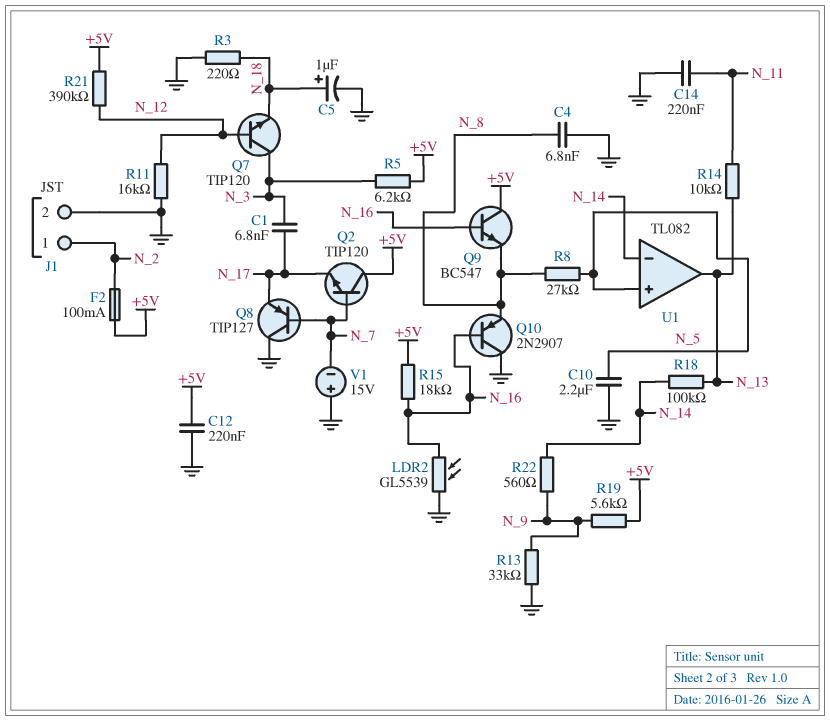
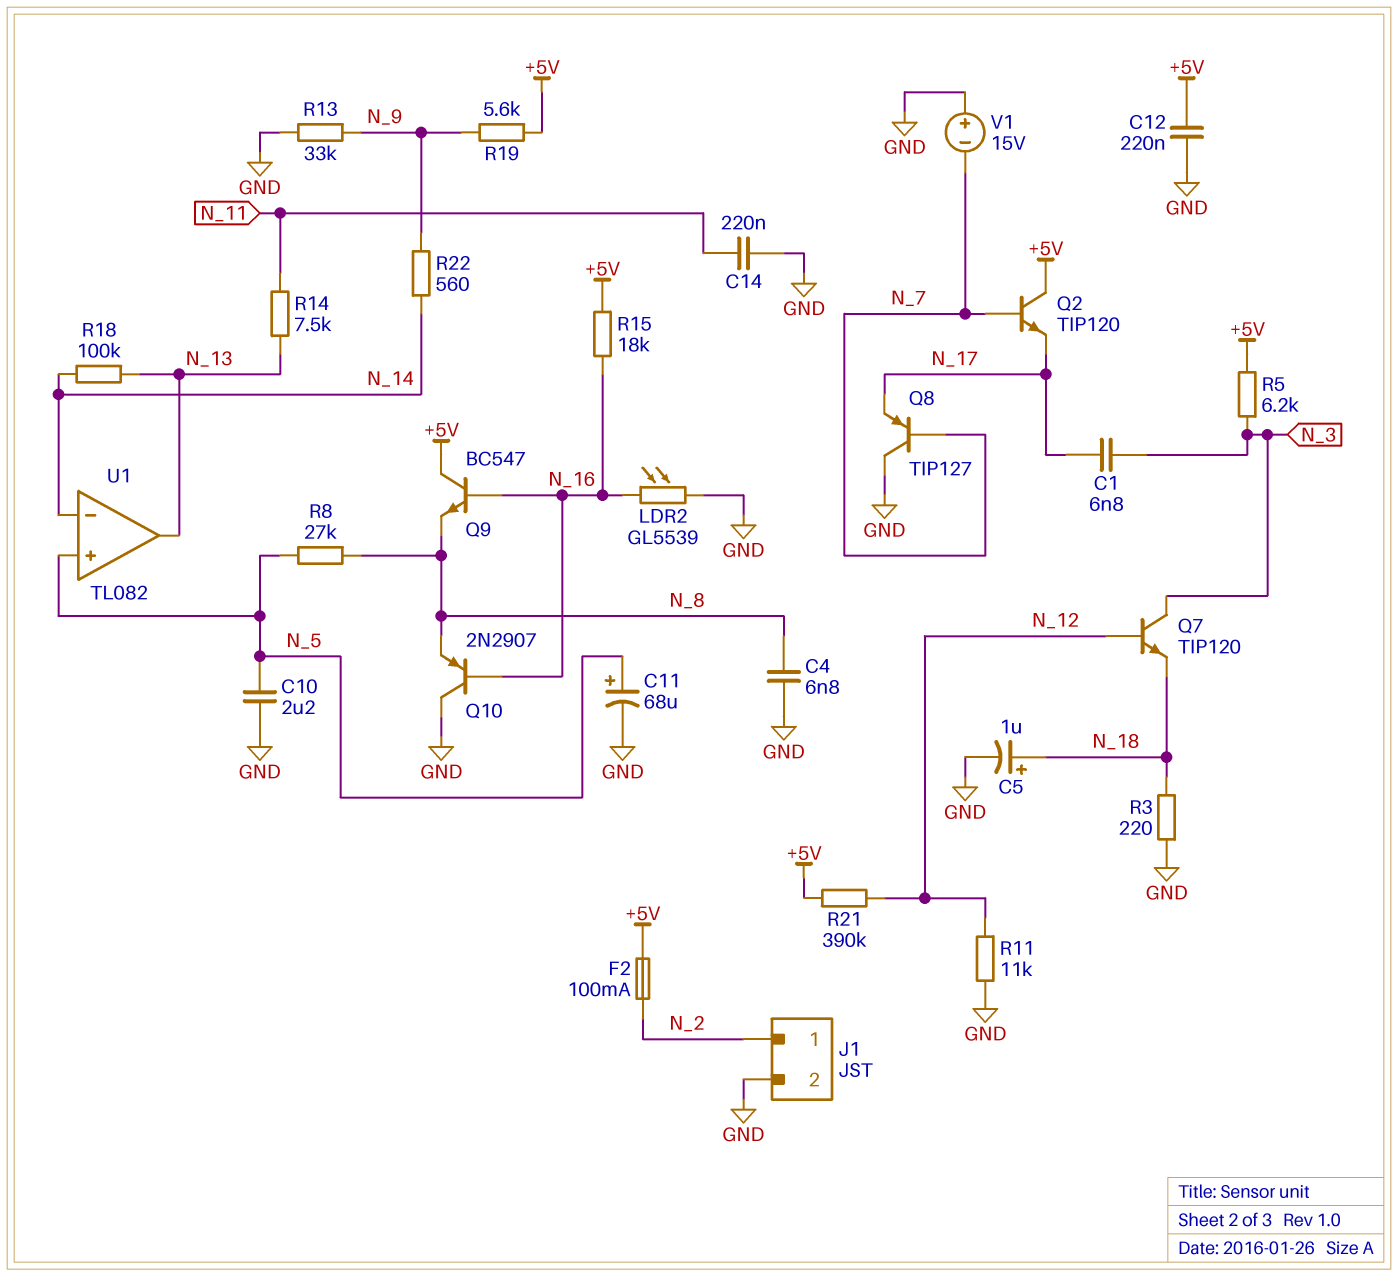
C11: none -> 68uF (plus N_5, minus GND)
R11: 16k (GND, N_12) -> 11k (GND, N_12)
R14: 10k (N_11, N_13) -> 7.5k (N_11, N_13)

